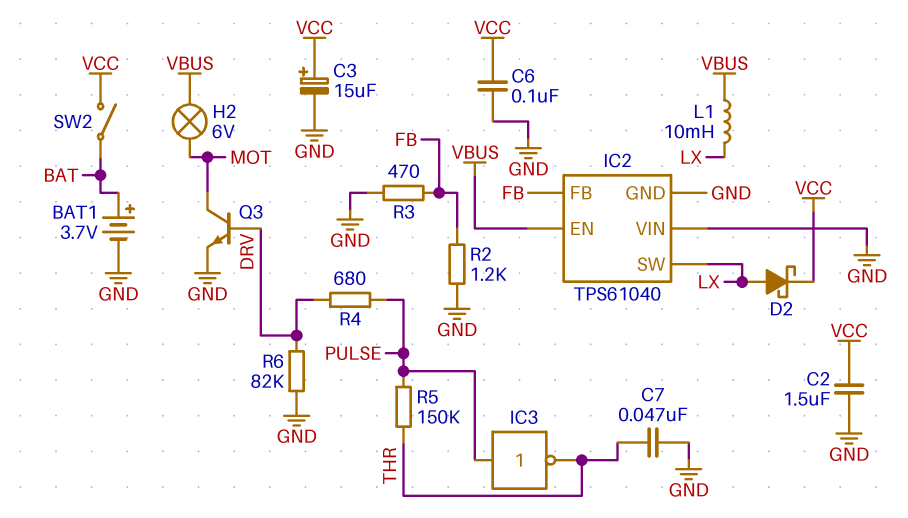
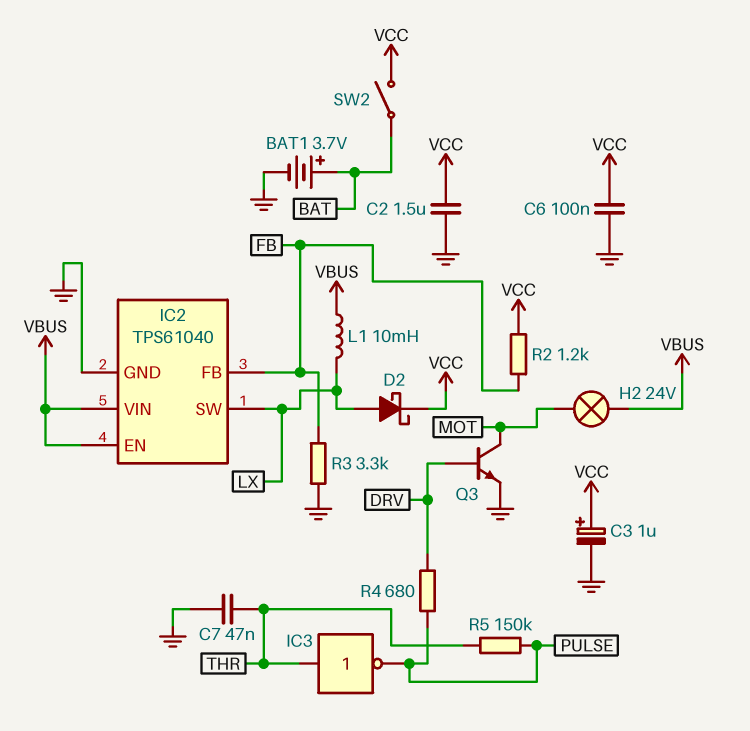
C3: 15uF (plus VCC, minus GND) -> 1uF (plus VCC, minus GND)
H2: lamp 6V (MOT, VBUS) -> lamp 24V (MOT, VBUS)
IC2 pin VIN: GND -> VBUS
IC3: NOT (in PULSE, out THR) -> NOT (in THR, out PULSE)
R2: 1.2k (FB, GND) -> 1.2k (FB, VCC)
R3: 470 (FB, GND) -> 3.3k (FB, GND)
R6: 82k (DRV, GND) -> none

